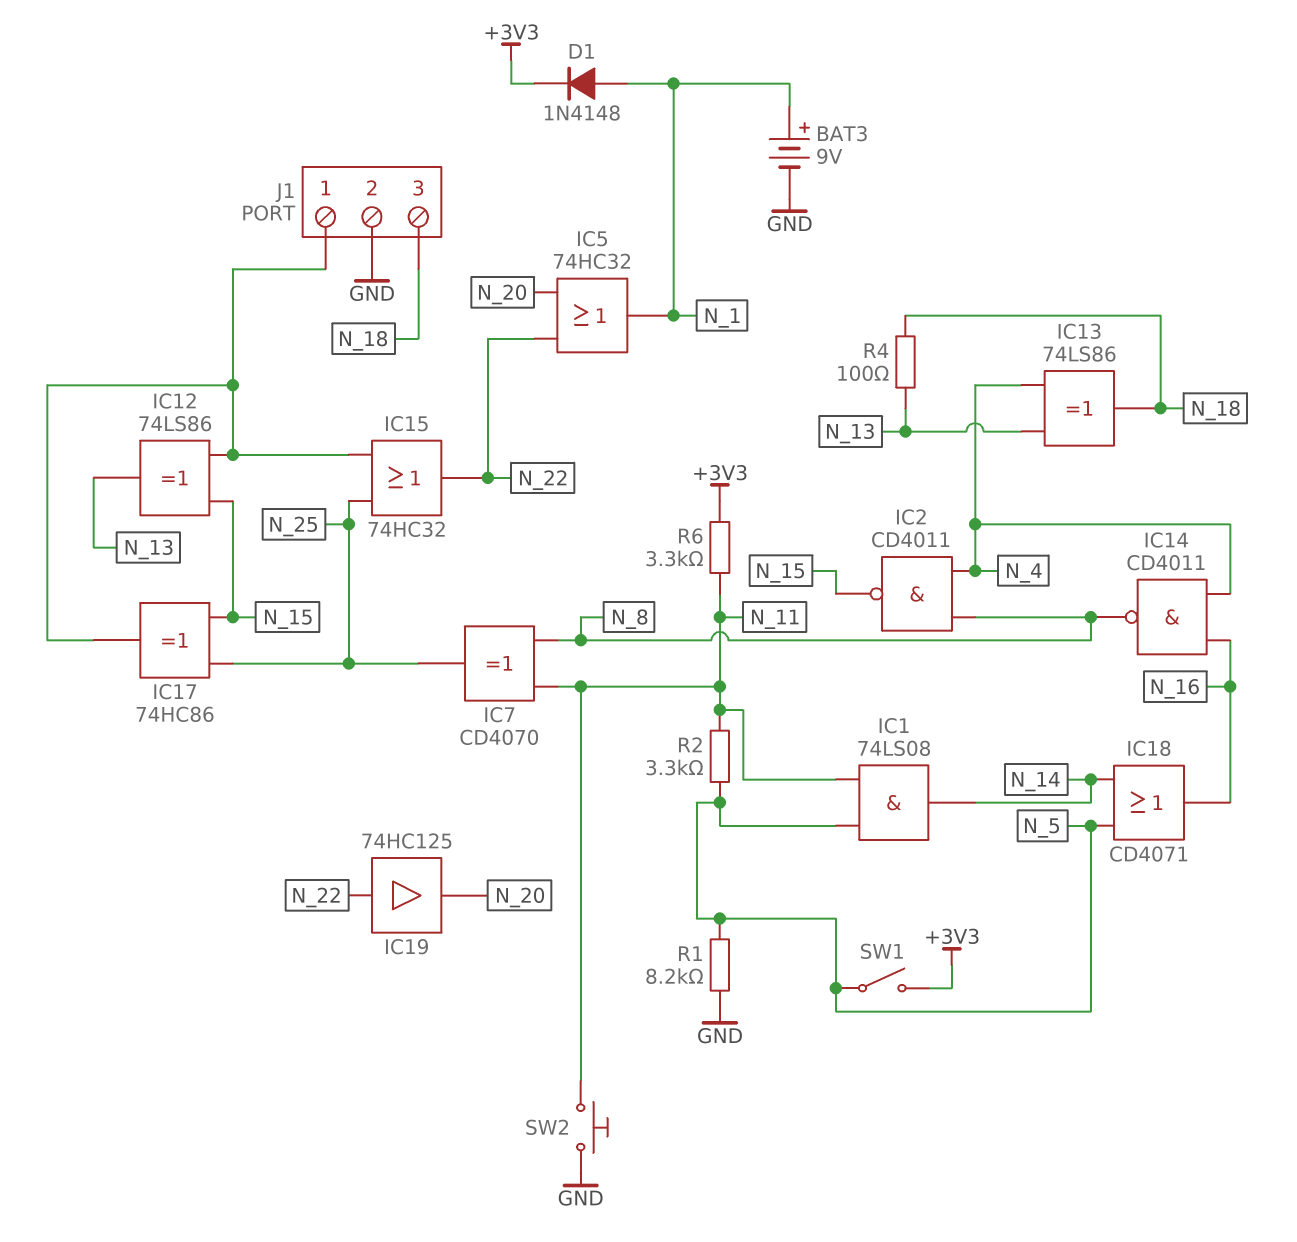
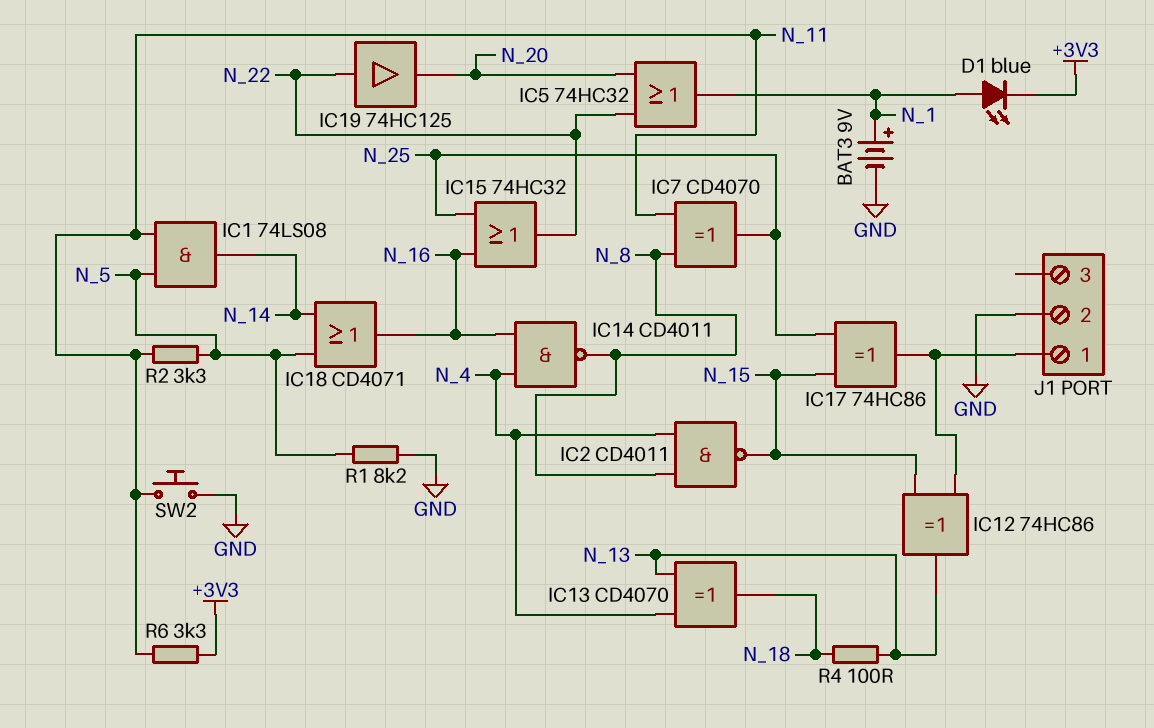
D1: diode 1N4148 (A N_1, K +3V3) -> LED blue (A N_1, K +3V3)
IC12: XOR 74LS86 (in J1/1, in N_15, out N_13) -> XOR 74HC86 (in J1/1, in N_15, out N_13)
IC13: XOR 74LS86 (in N_4, in N_13, out N_18) -> XOR CD4070 (in N_4, in N_13, out N_18)
IC15: OR 74HC32 (in J1/1, in N_25, out N_22) -> OR 74HC32 (in N_16, in N_25, out N_22)
J1 pin 3: N_18 -> none
SW1: switch (+3V3, N_5) -> none

